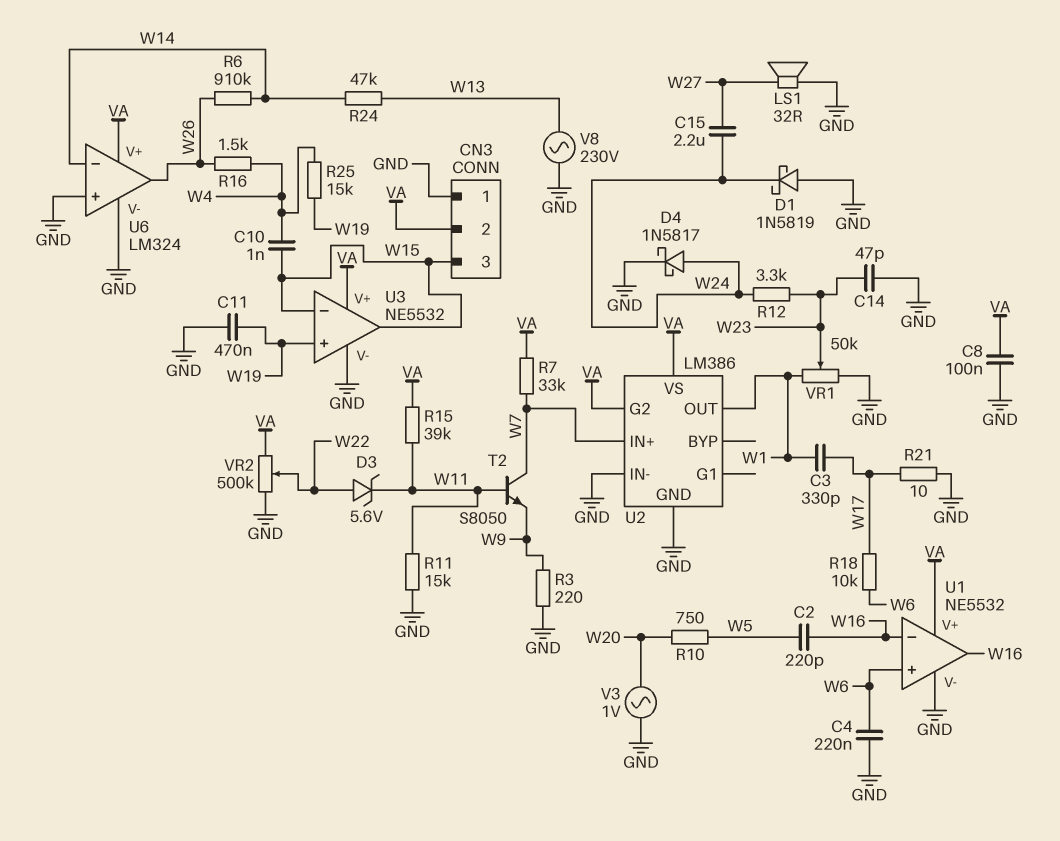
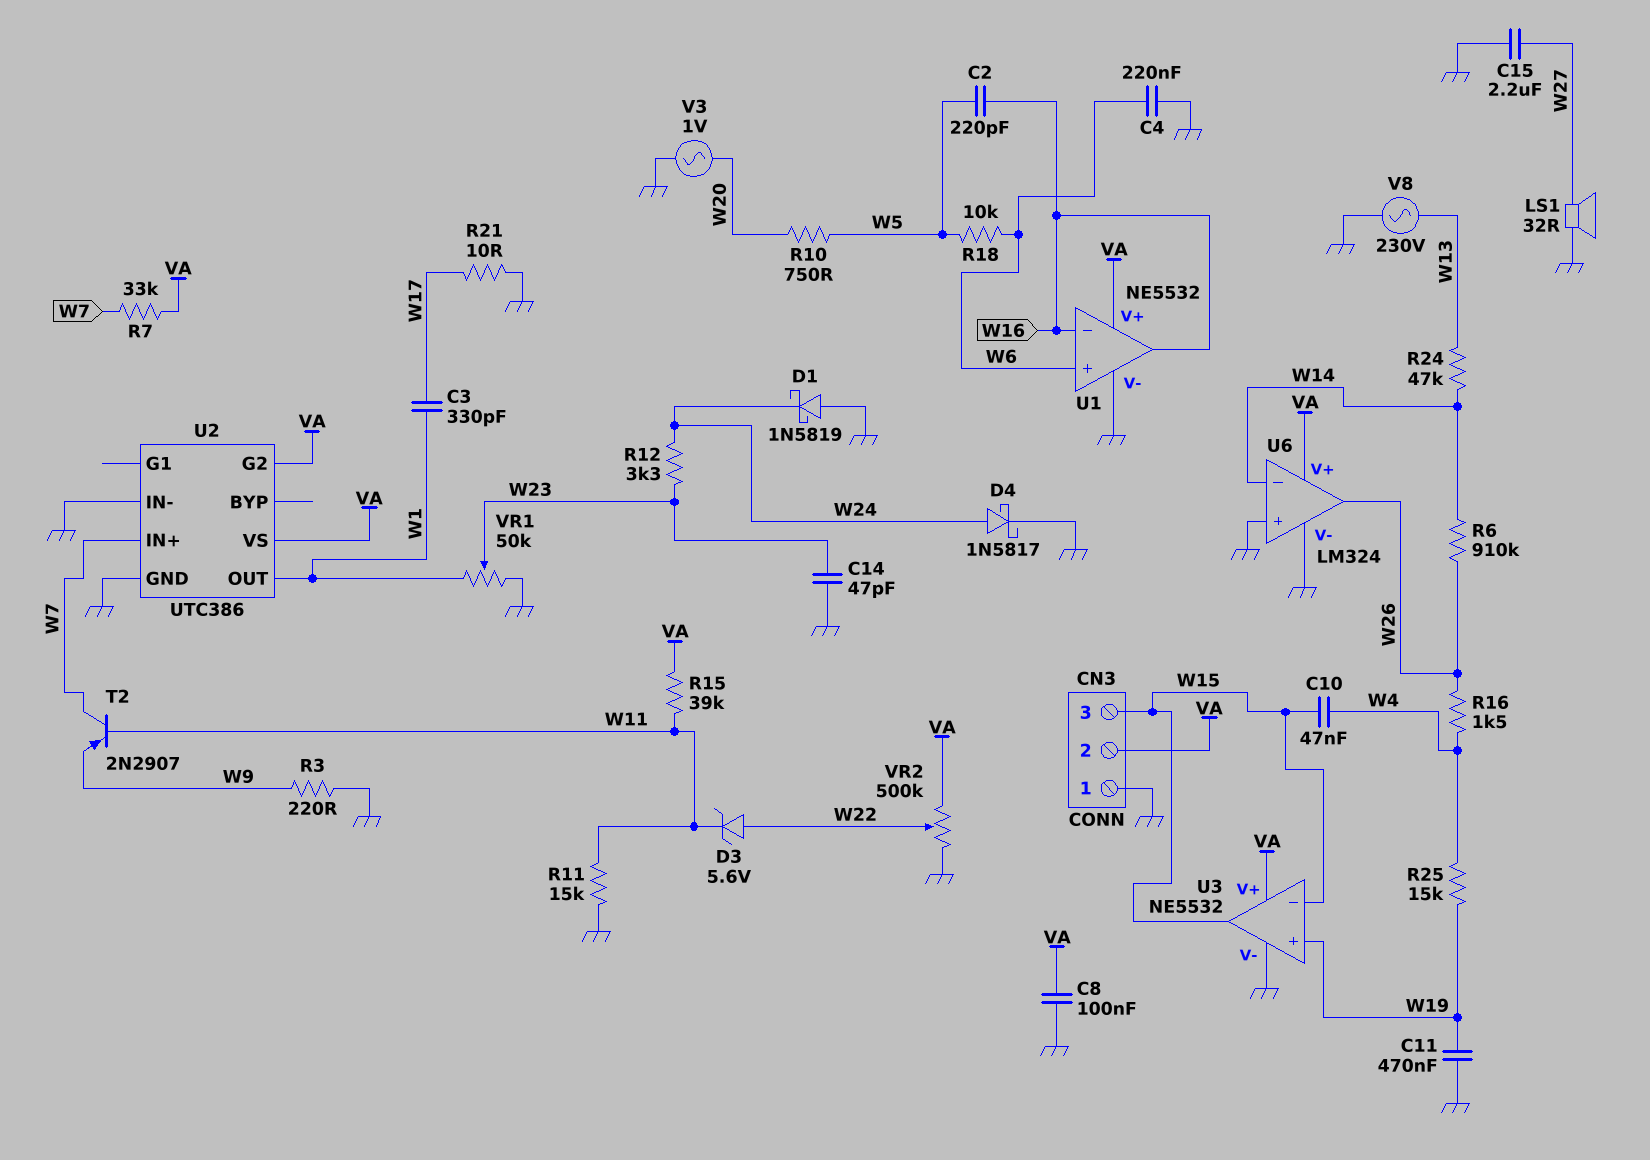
C10: 1nF (W4, W15) -> 47nF (W4, W15)
C15: 2.2uF (W24, W27) -> 2.2uF (GND, W27)
R18: 10k (W6, W17) -> 10k (W5, W6)
T2: NPN S8050 (B W11, C W7, E W9) -> PNP 2N2907 (B W11, C W7, E W9)
U2: LM386 -> UTC386

